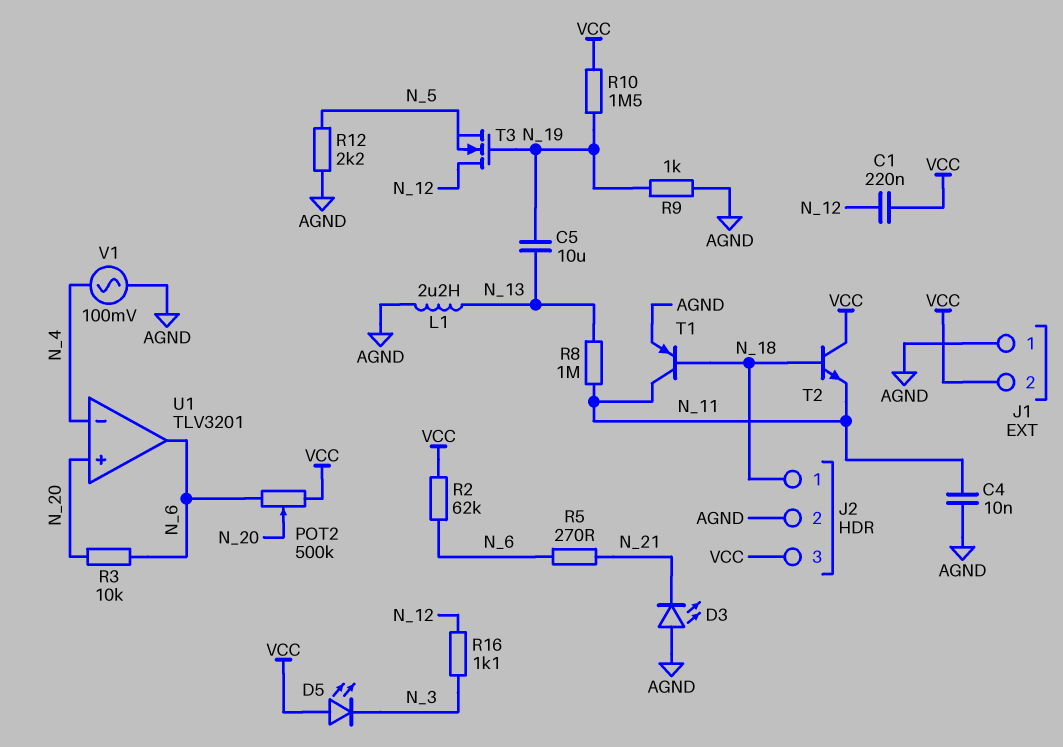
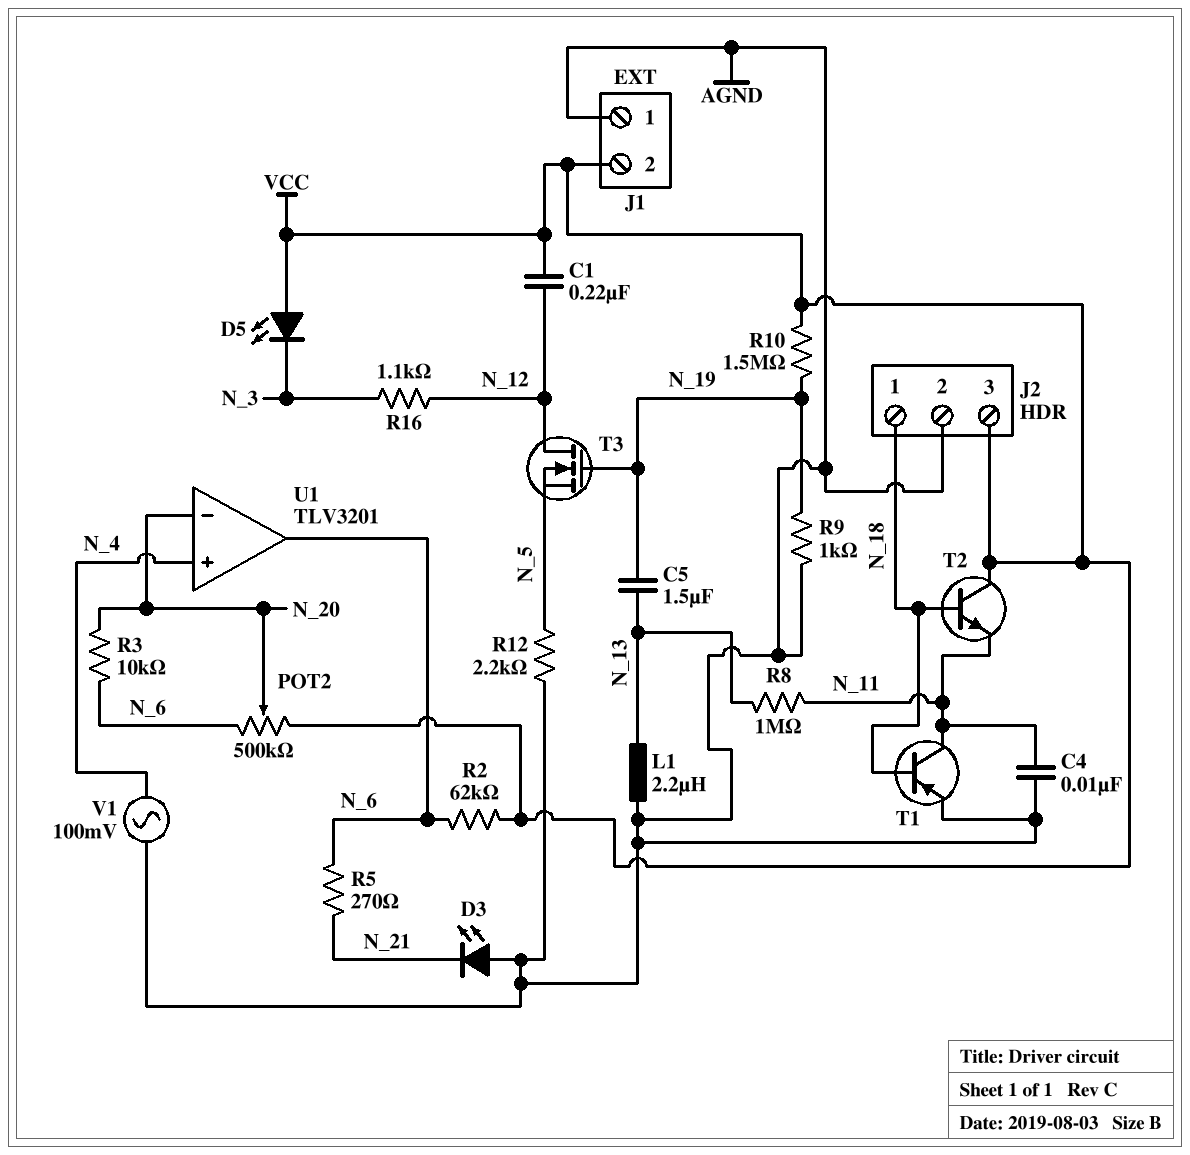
C5: 10uF (N_13, N_19) -> 1.5uF (N_13, N_19)
U1 pin in+: N_20 -> N_4
U1 pin in-: N_4 -> N_20

